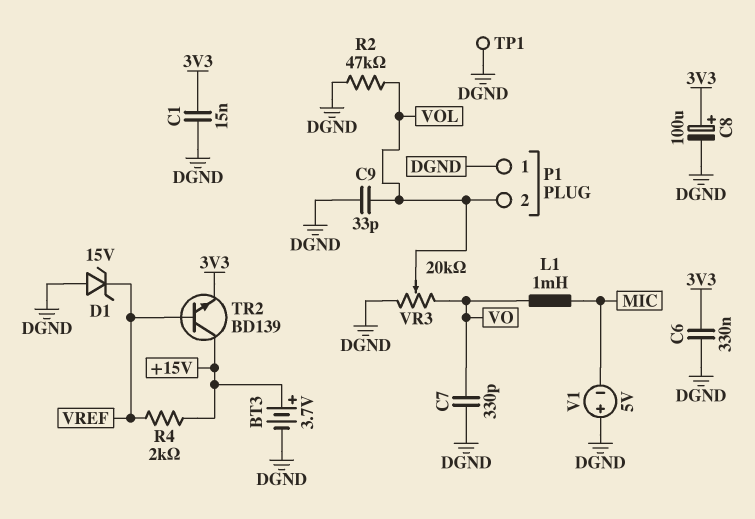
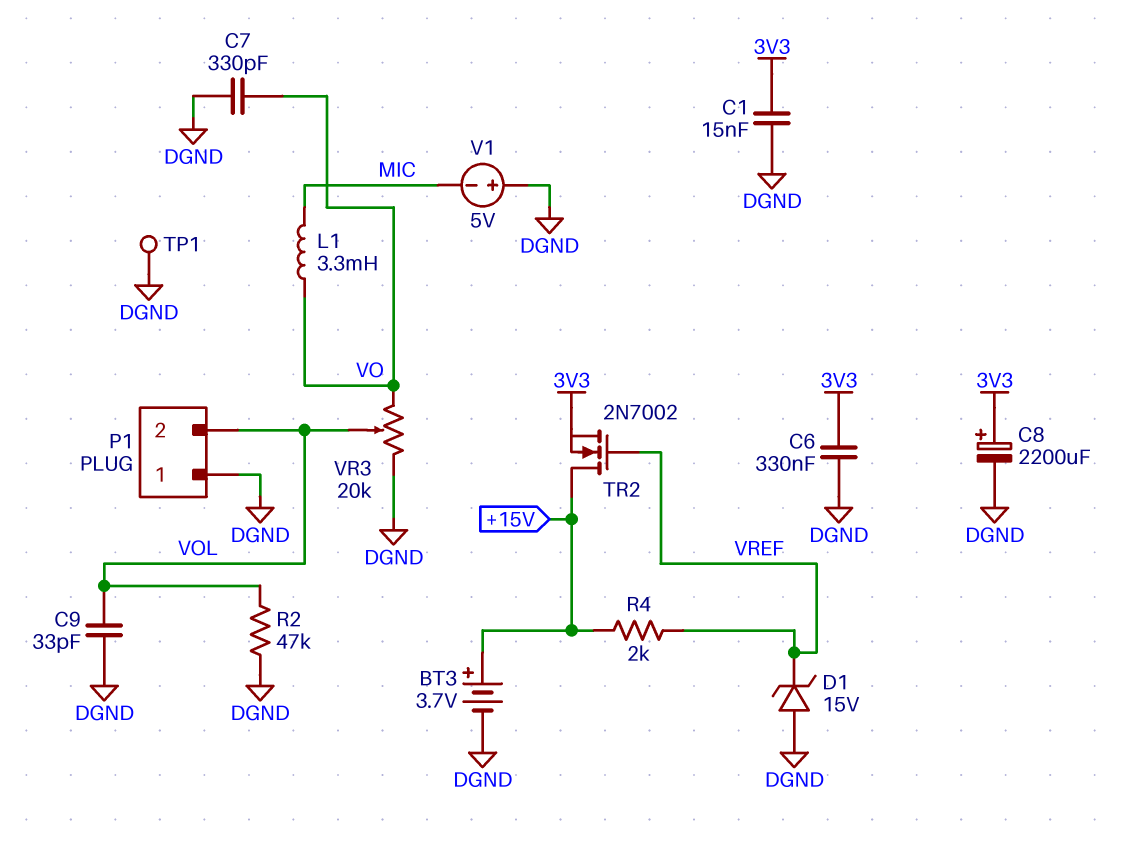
C8: 100uF (plus 3V3, minus DGND) -> 2200uF (plus 3V3, minus DGND)
L1: 1mH (MIC, VO) -> 3.3mH (MIC, VO)
TR2: NPN BD139 (B VREF, C +15V, E 3V3) -> NMOS 2N7002 (G VREF, D +15V, S 3V3)

